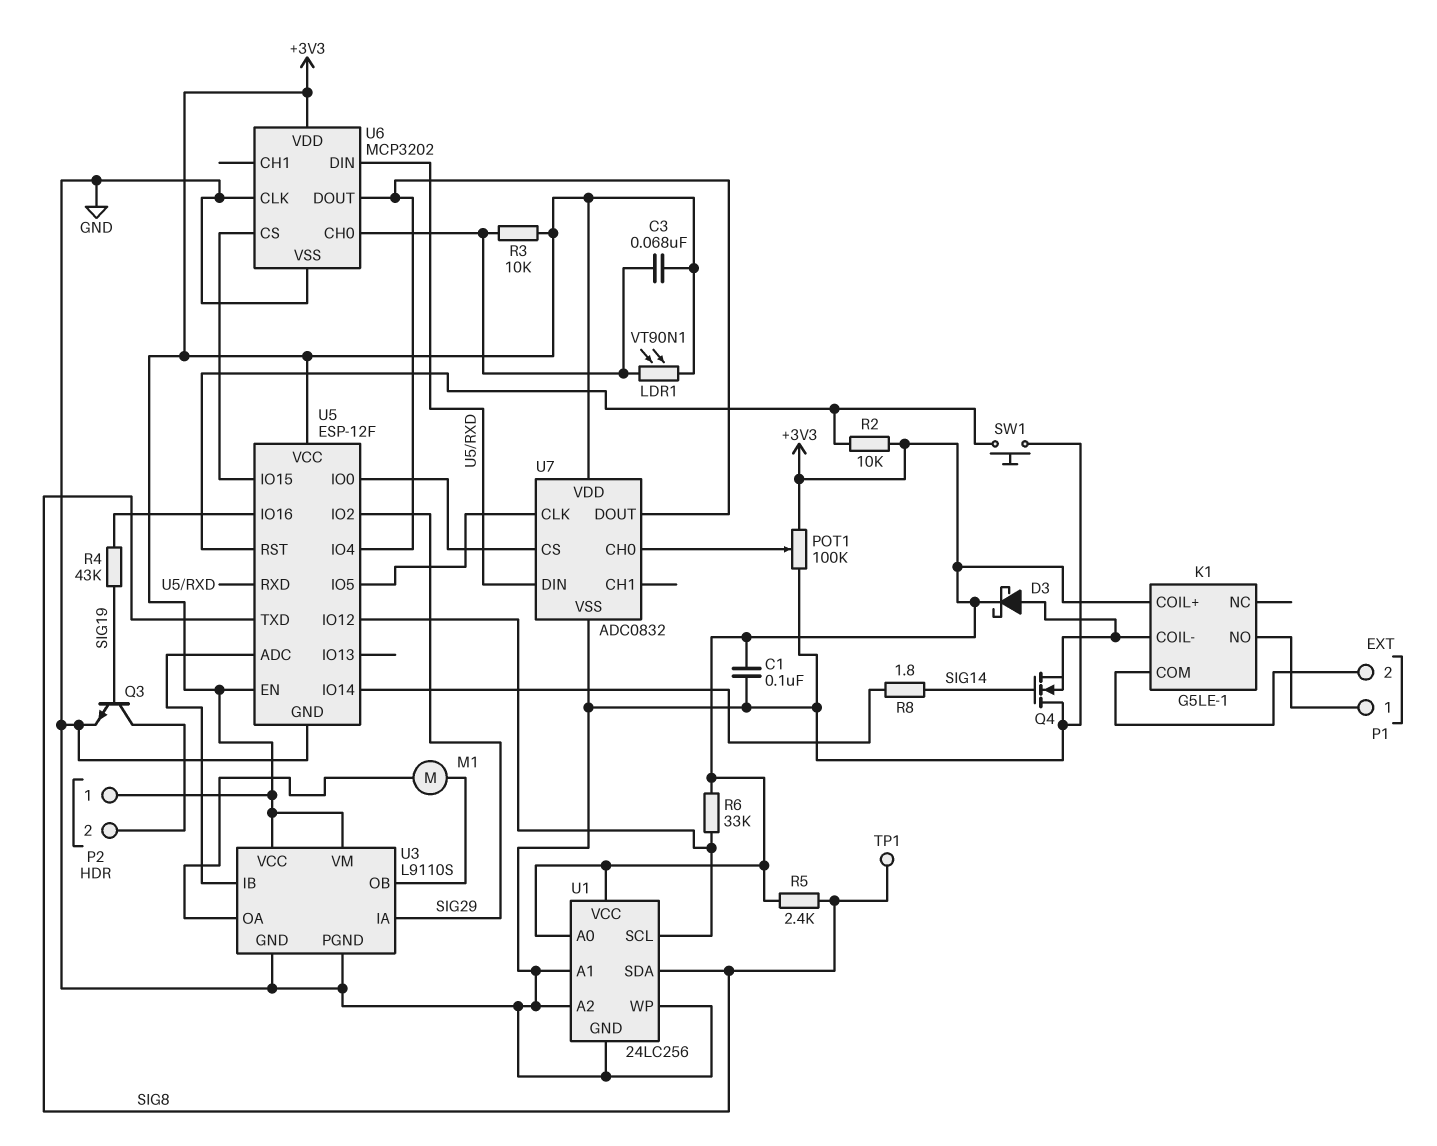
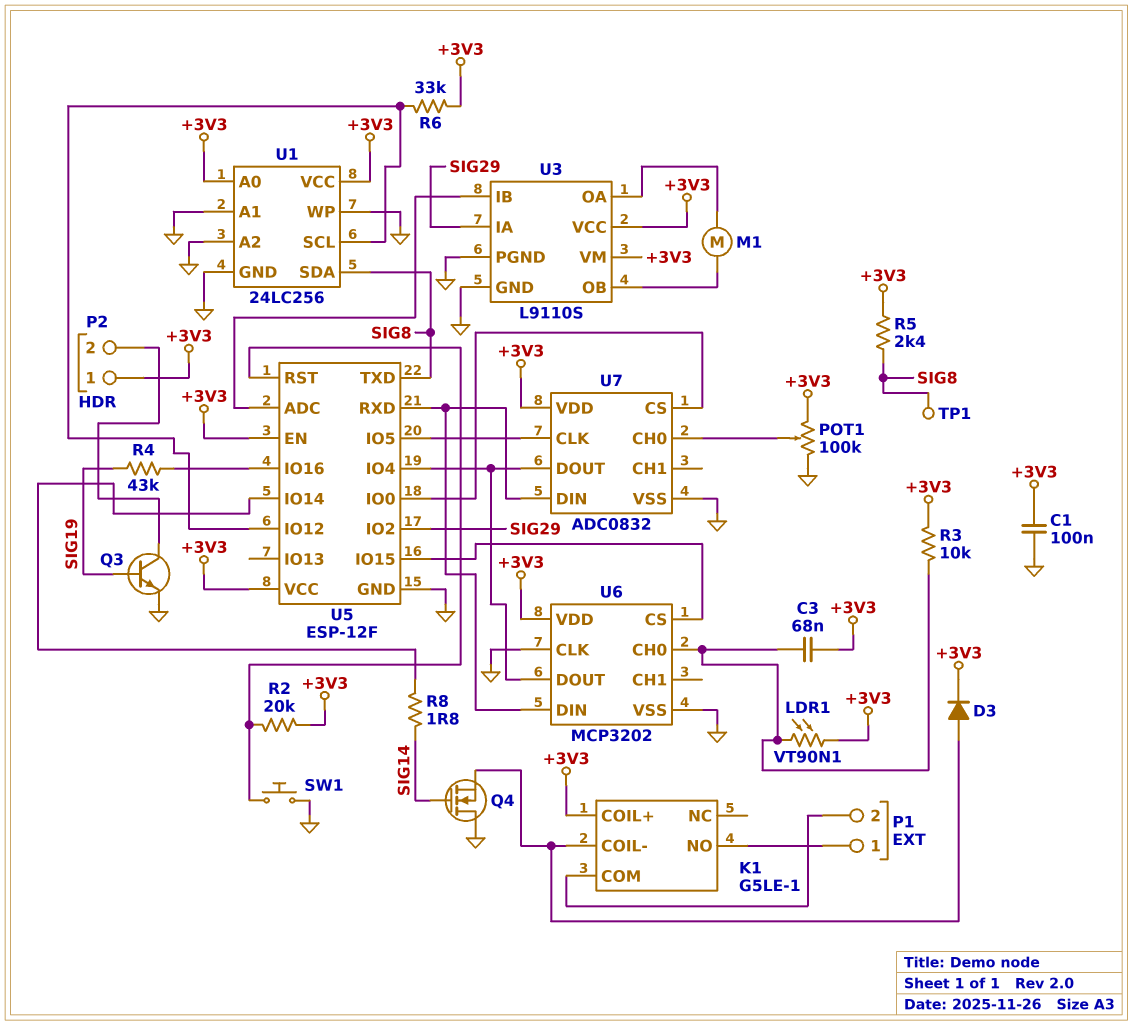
D3: schottky (A K1/COIL-, K +3V3) -> diode (A K1/COIL-, K +3V3)
R2: 10k (+3V3, U5/RST) -> 20k (+3V3, U5/RST)

